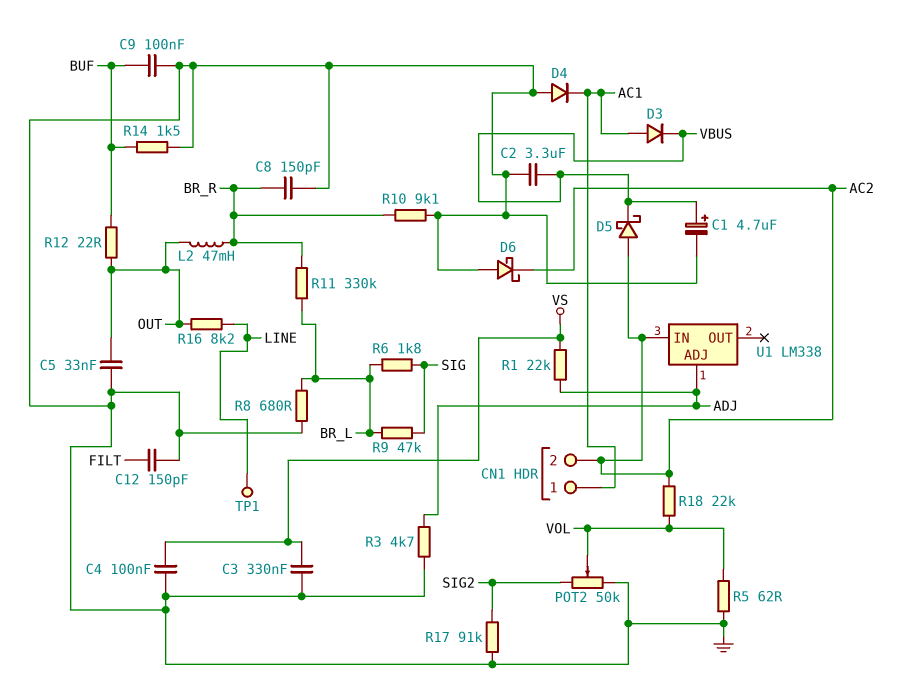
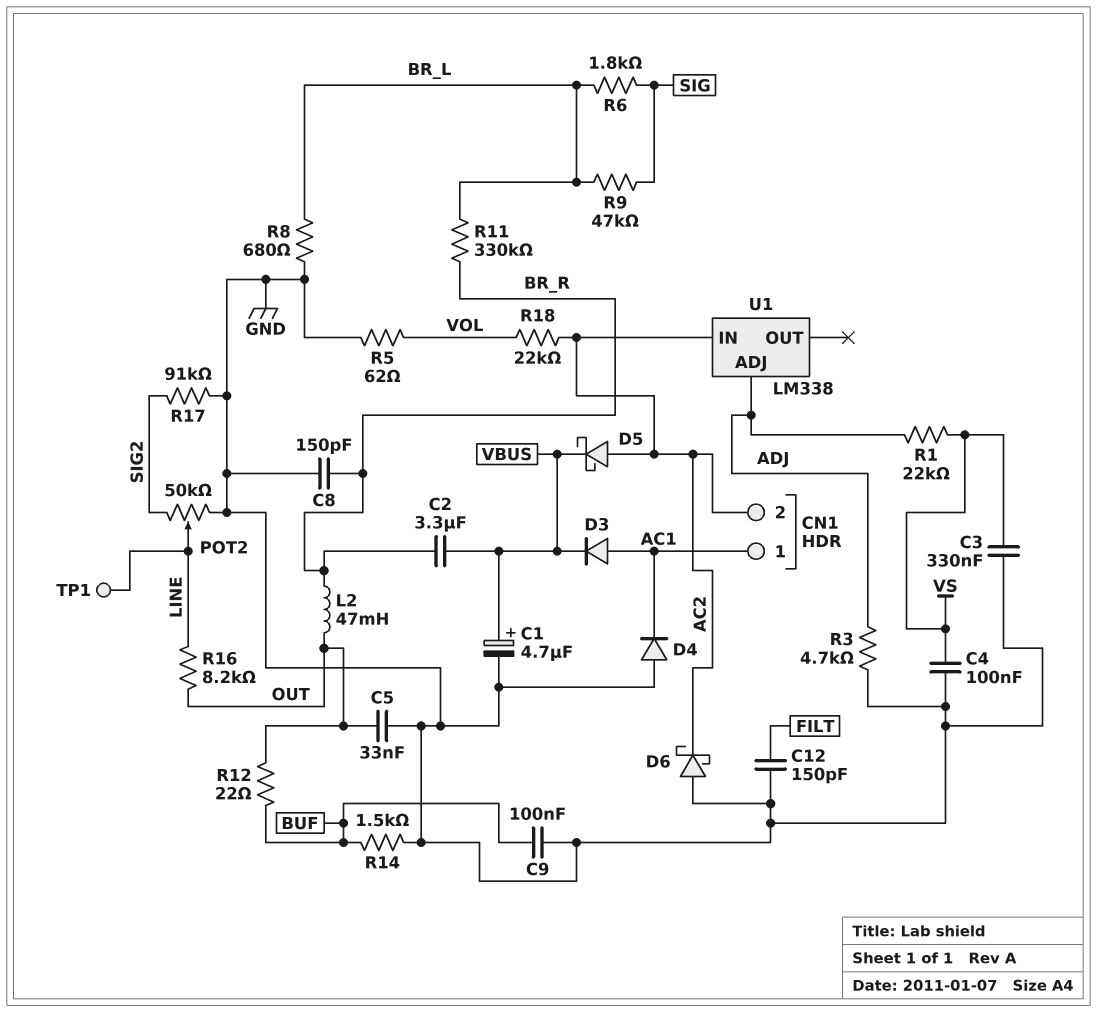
C2: 3.3uF (GND, VBUS) -> 3.3uF (BR_R, VBUS)
POT2: 50k (GND, SIG2, wiper VOL) -> 50k (GND, SIG2, wiper LINE)
R10: 9.1k (BR_R, GND) -> none

